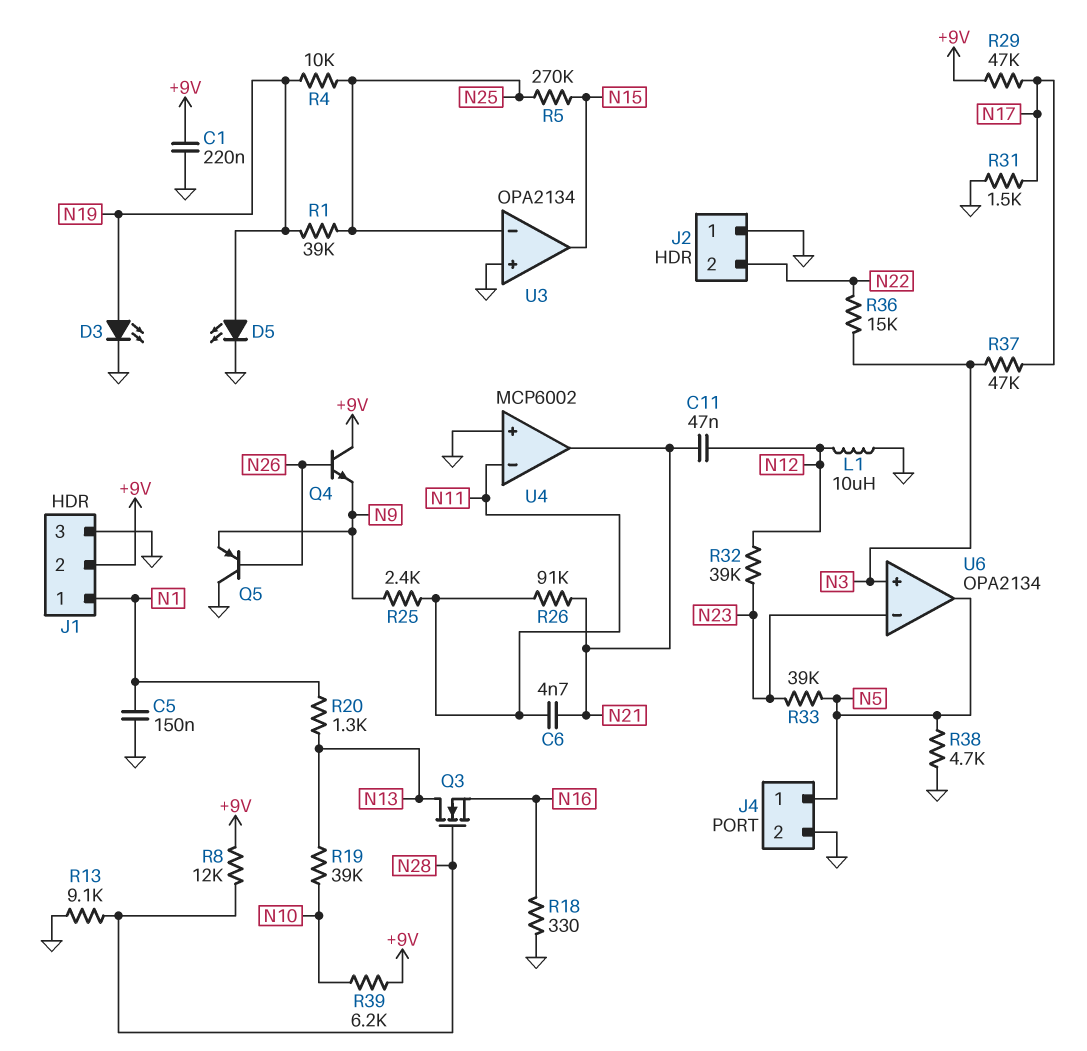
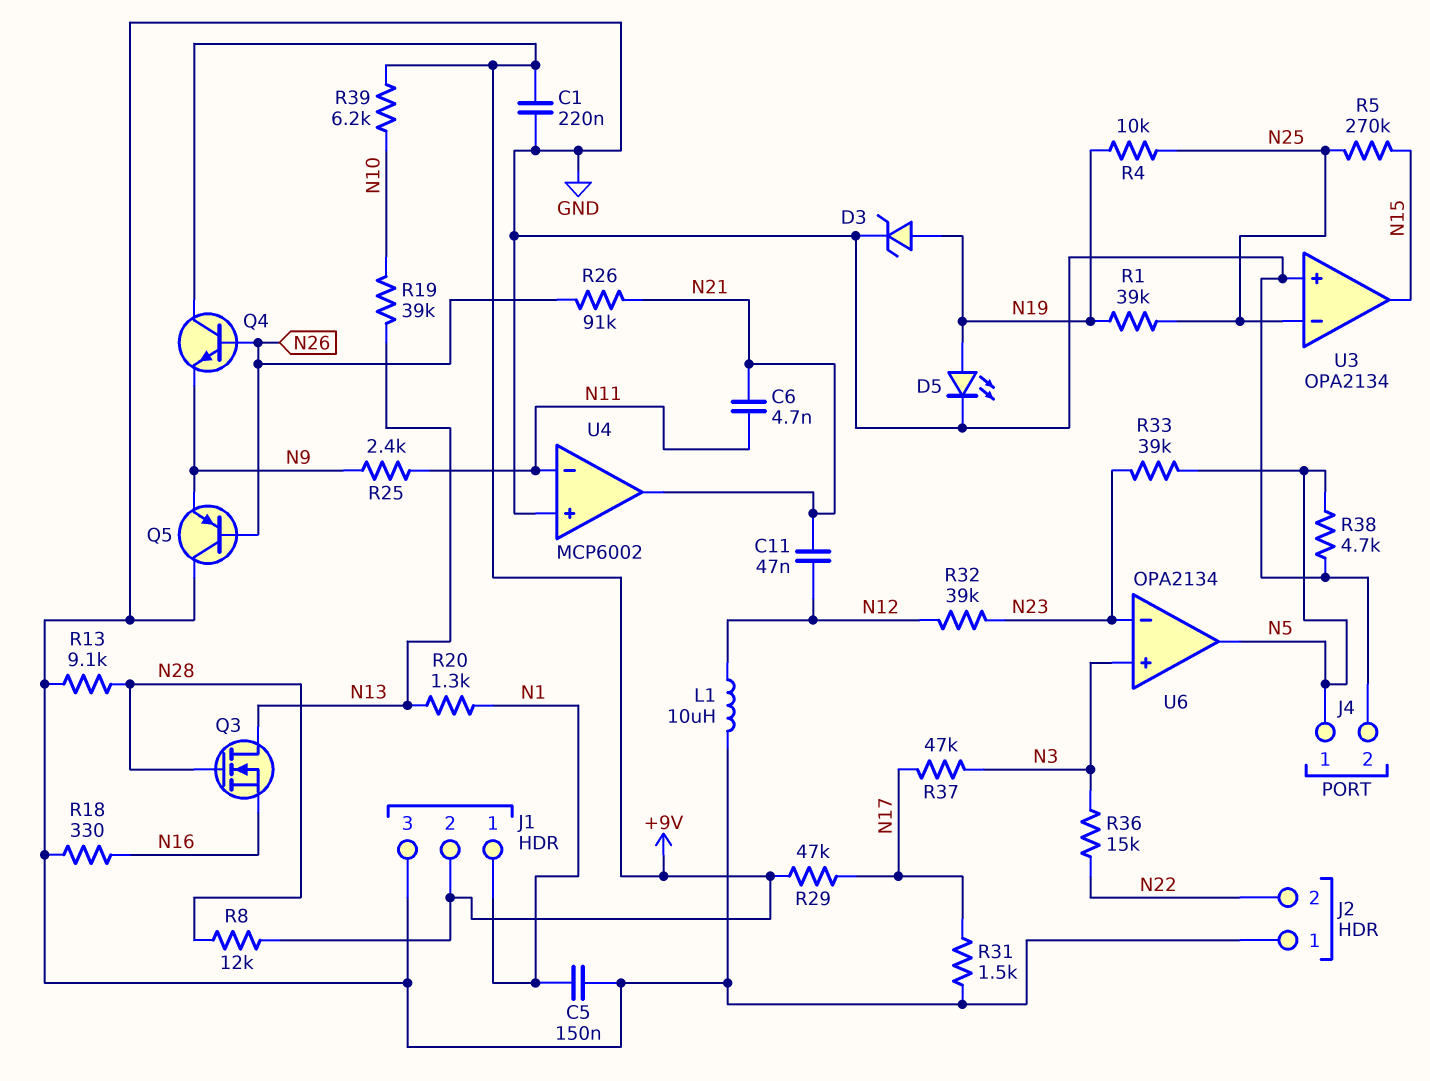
D3: LED (A N19, K GND) -> zener (A N19, K GND)
R26: 91k (N11, N21) -> 91k (N21, N26)

